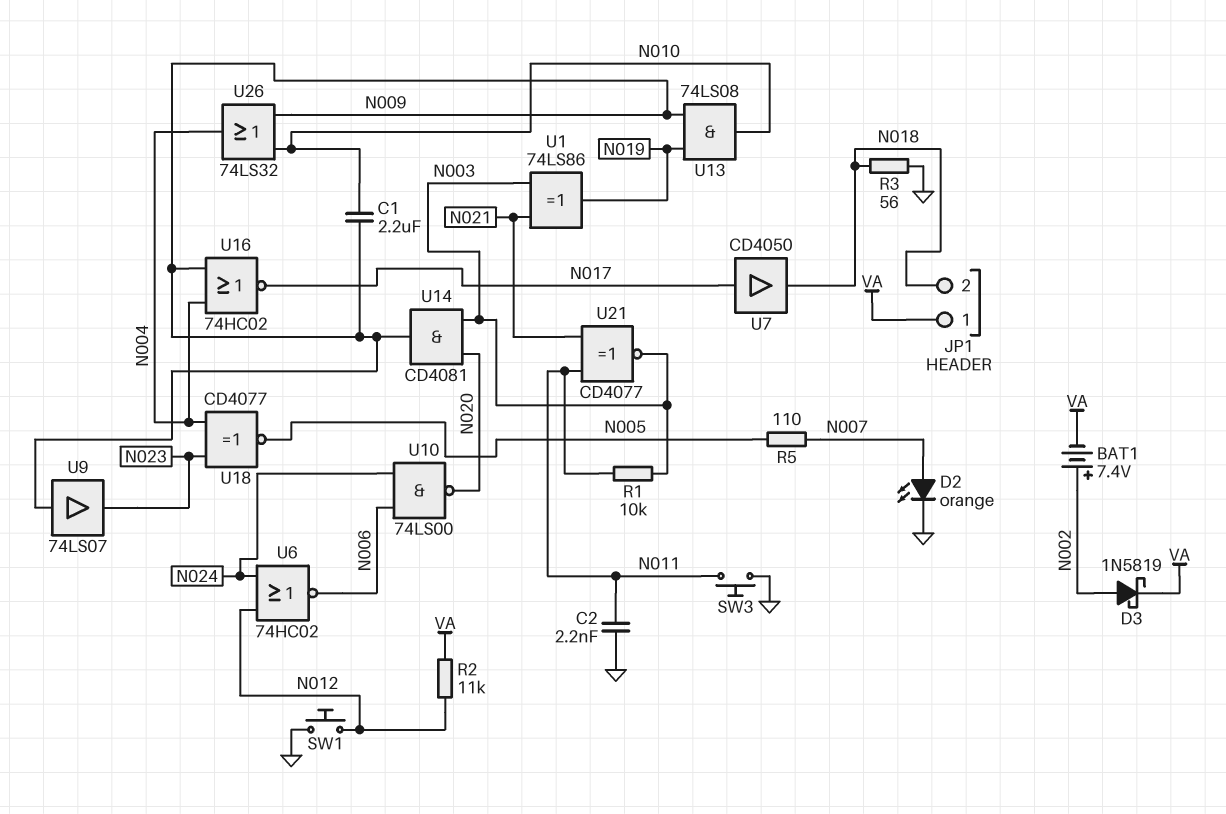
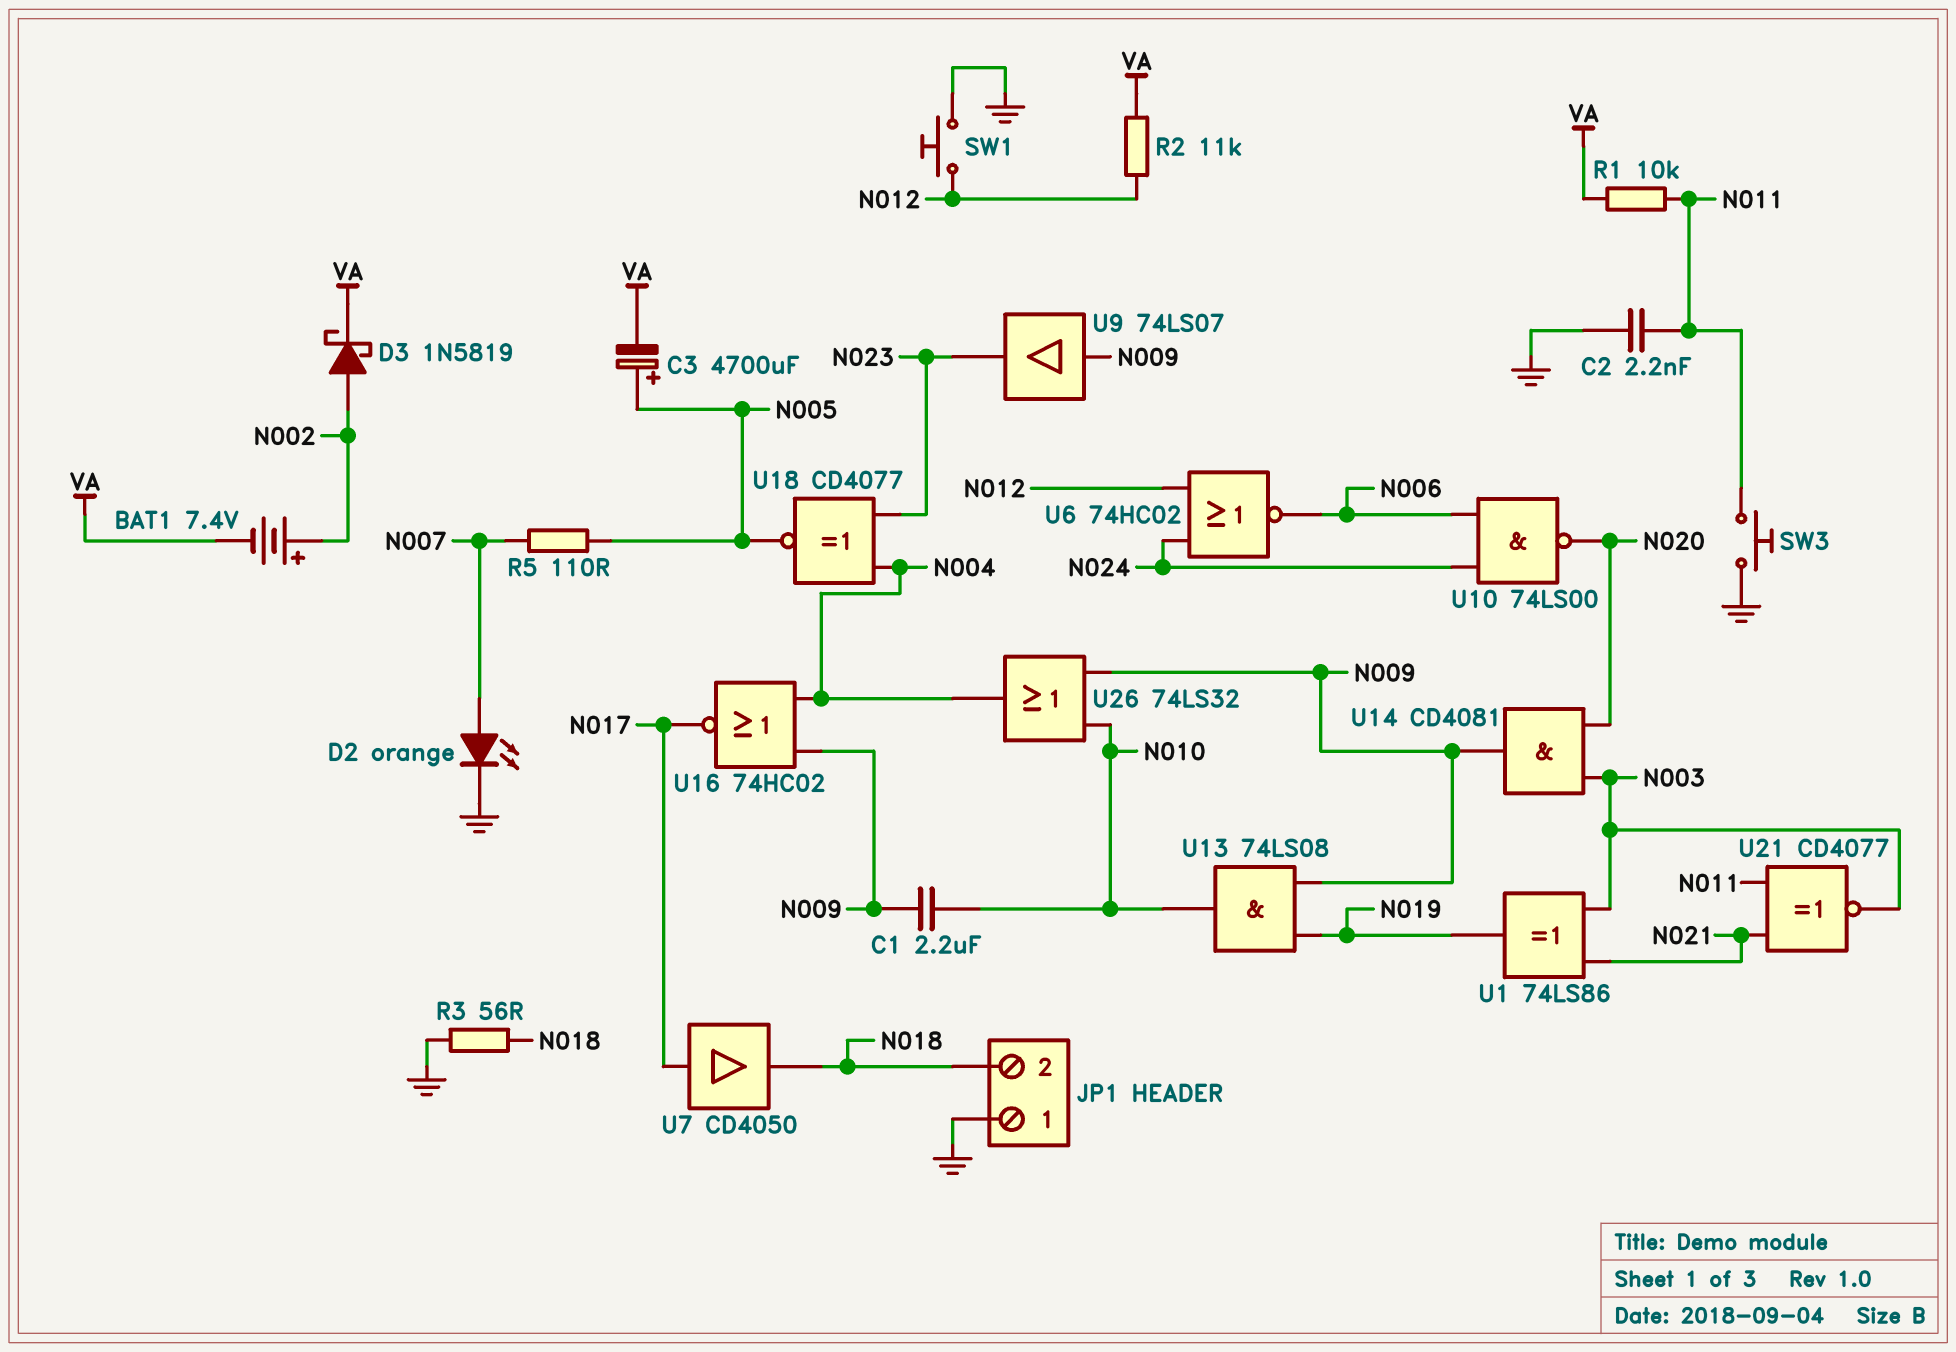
C3: none -> 4700uF (plus N005, minus VA)
JP1 pin 1: VA -> GND
R1: 10k (N003, N011) -> 10k (N011, VA)

